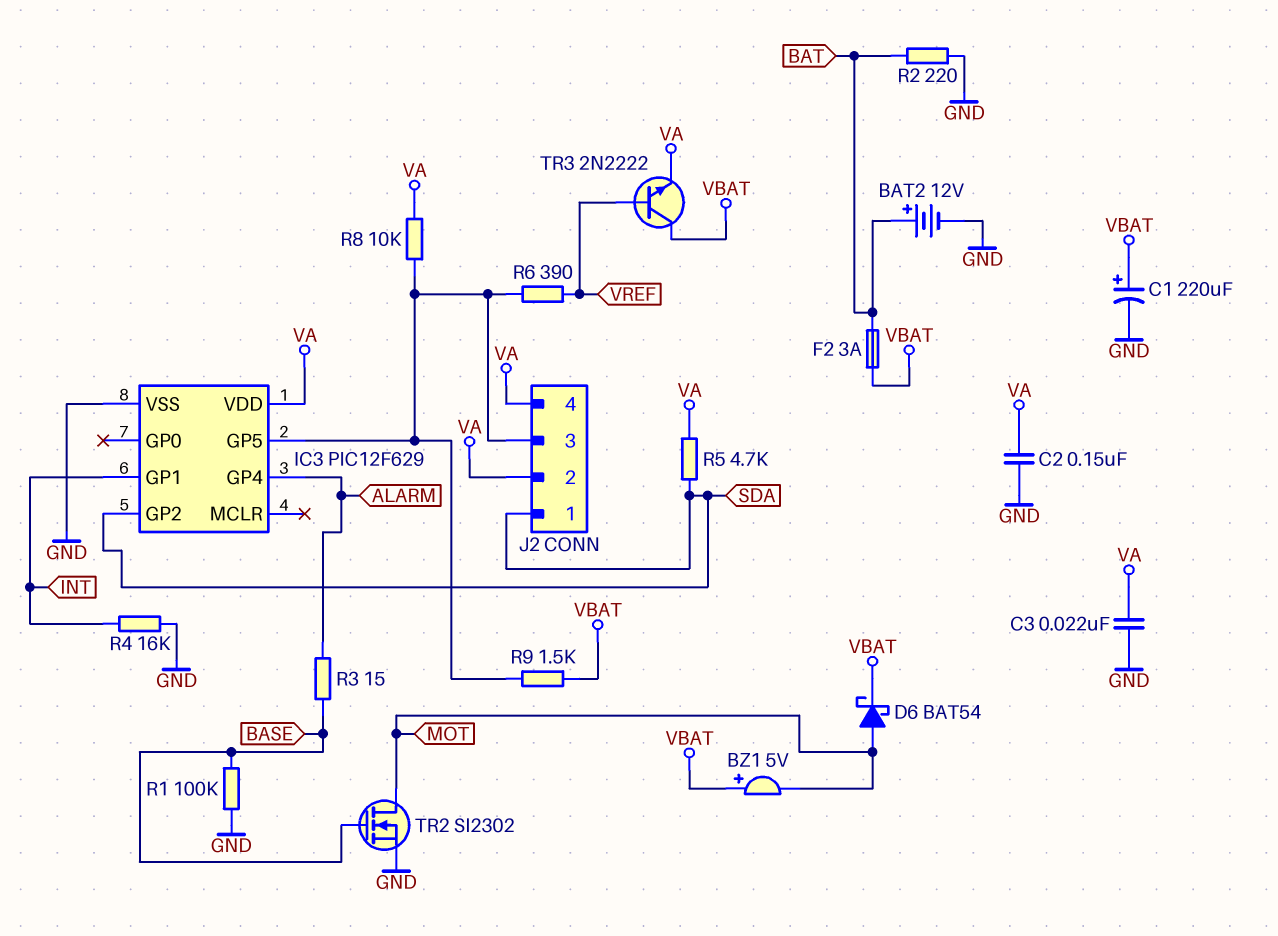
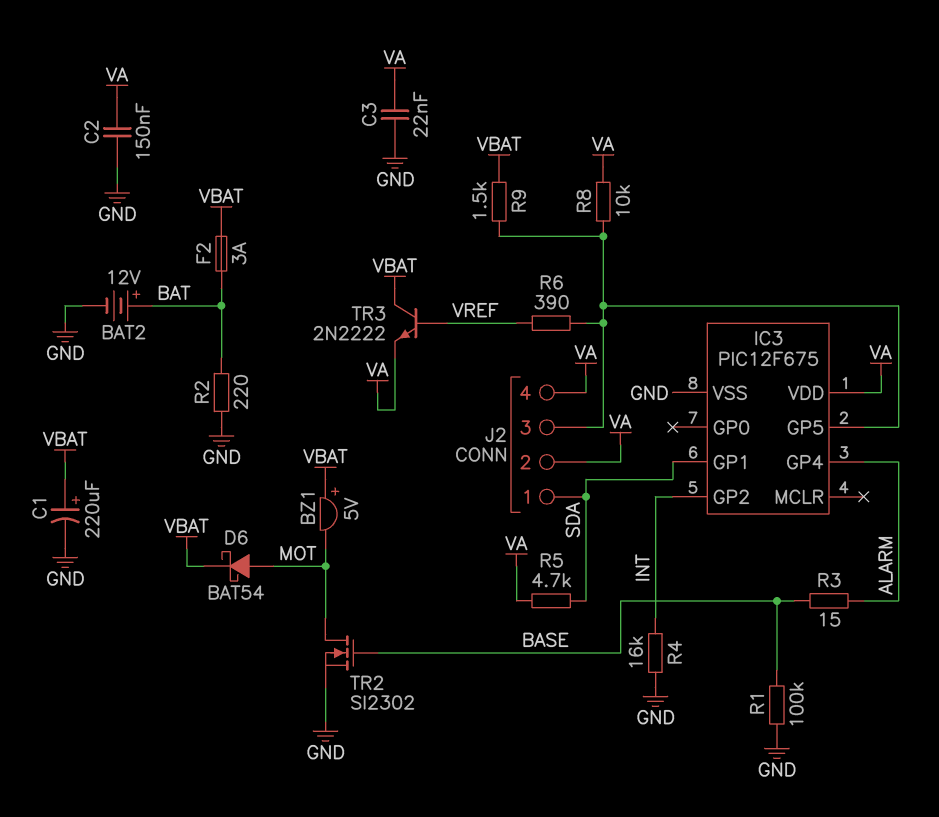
IC3: PIC12F629 -> PIC12F675
IC3 pin GP1: INT -> SDA
IC3 pin GP2: SDA -> INT

